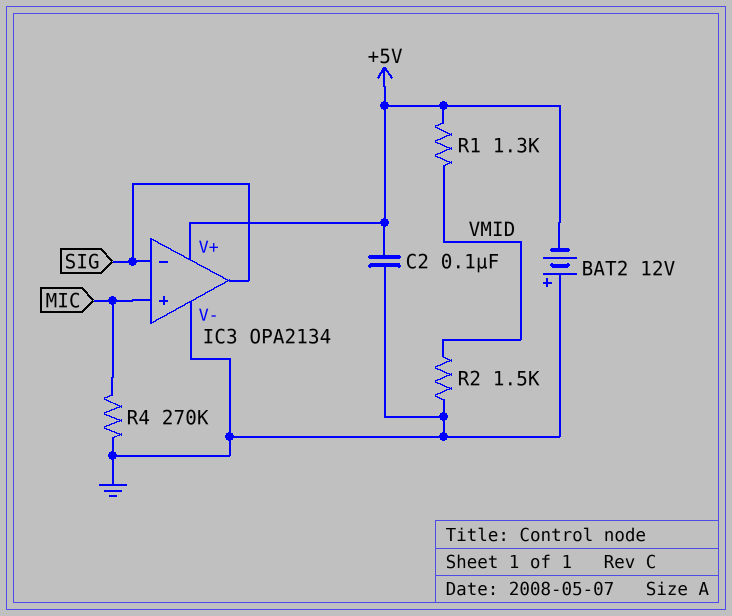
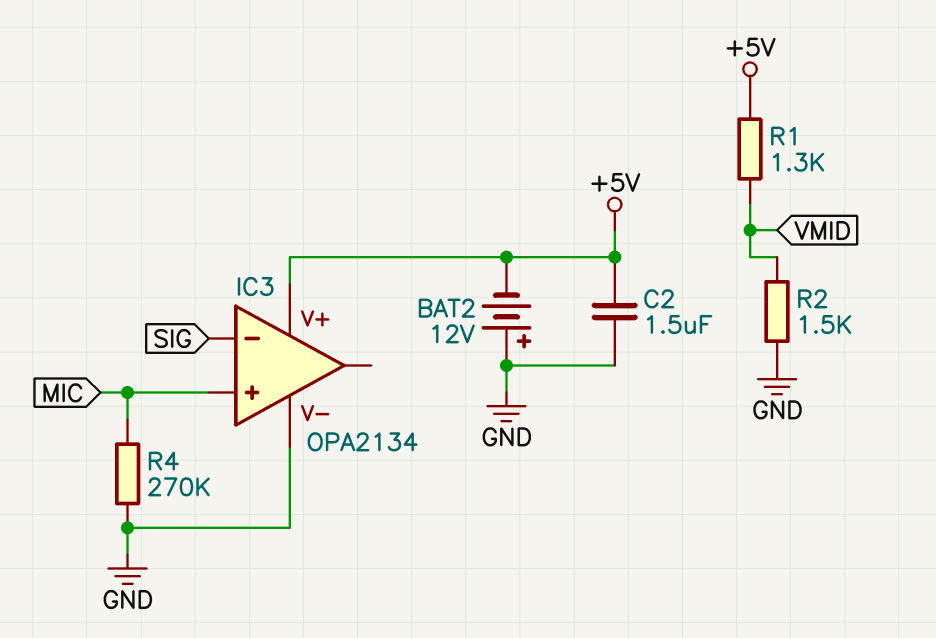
C2: 100nF (+5V, GND) -> 1.5uF (+5V, GND)
IC3 pin out: SIG -> none

